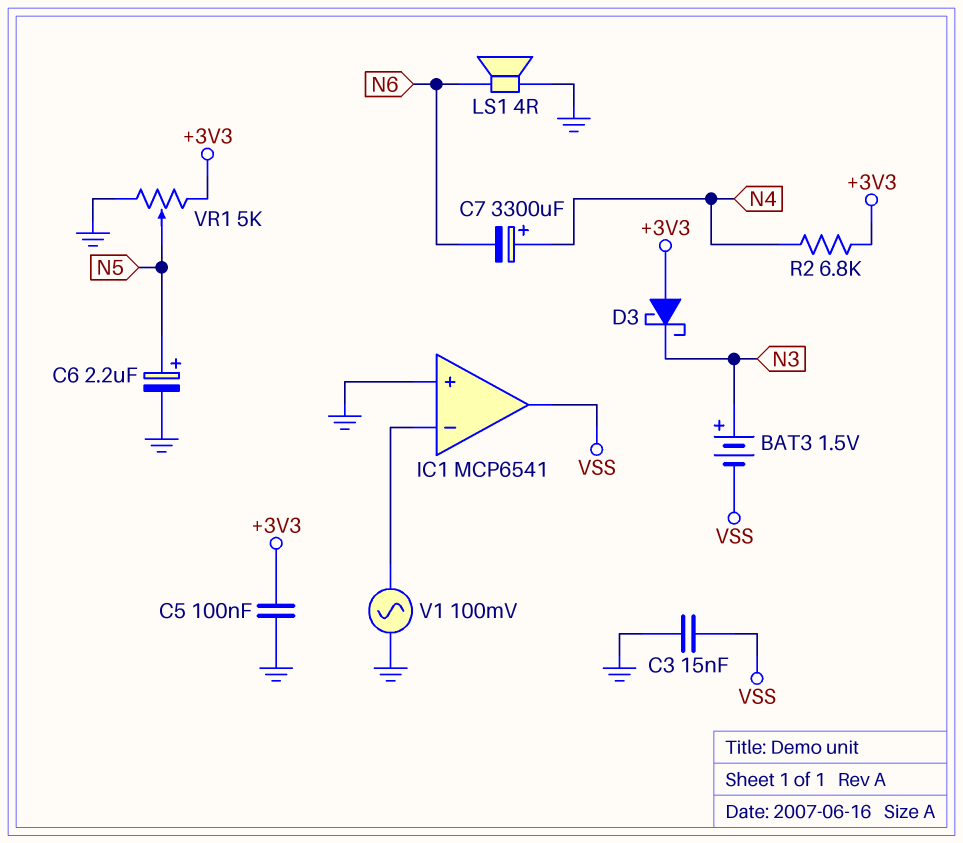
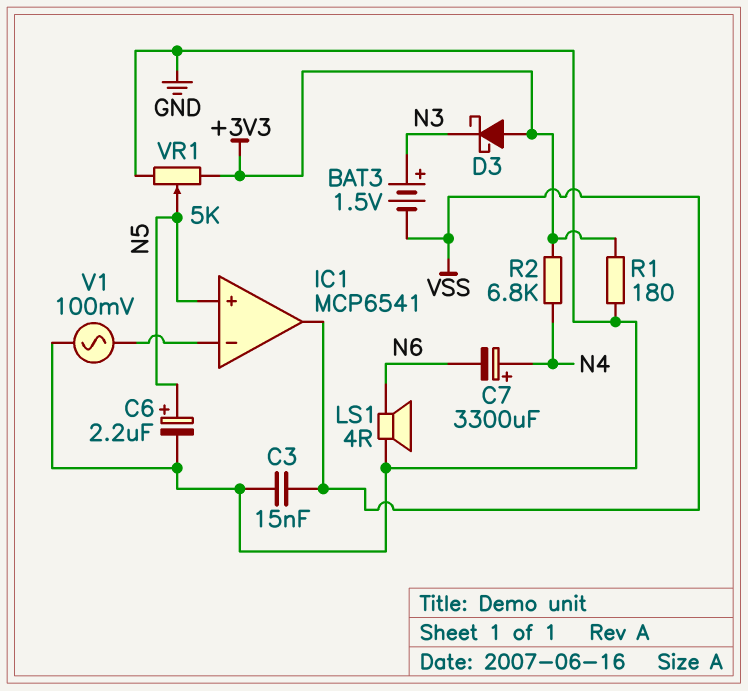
C5: 100nF (+3V3, GND) -> none
IC1 pin in+: GND -> N5
R1: none -> 180 (+3V3, GND)

